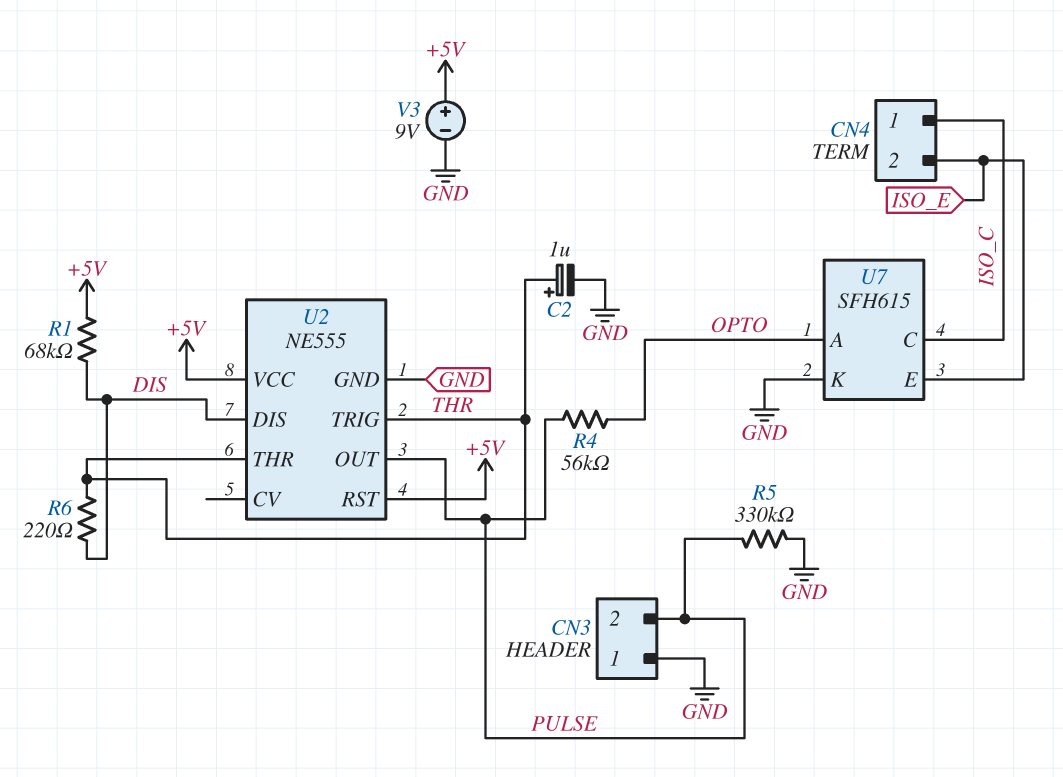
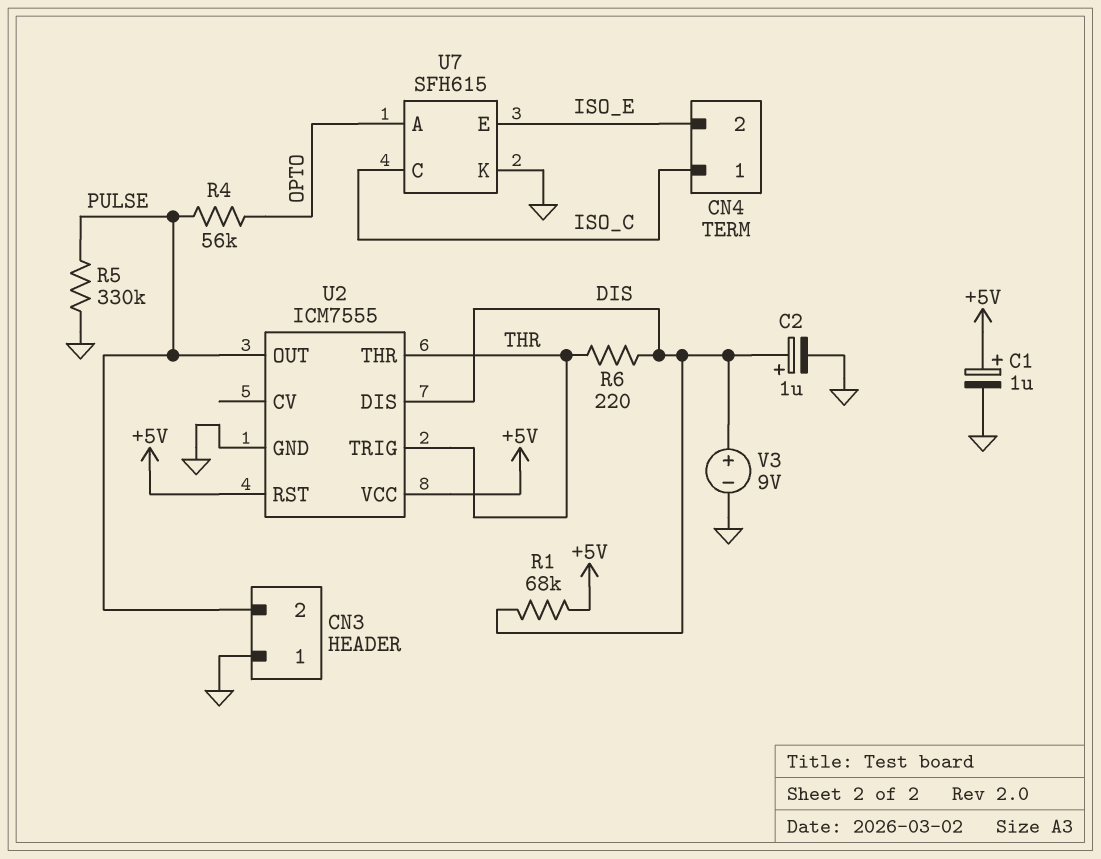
C1: none -> 1uF (plus +5V, minus GND)
C2: 1uF (plus THR, minus GND) -> 1uF (plus DIS, minus GND)
U2: NE555 -> ICM7555
V3: 9V (plus +5V, minus GND) -> 9V (plus DIS, minus GND)

